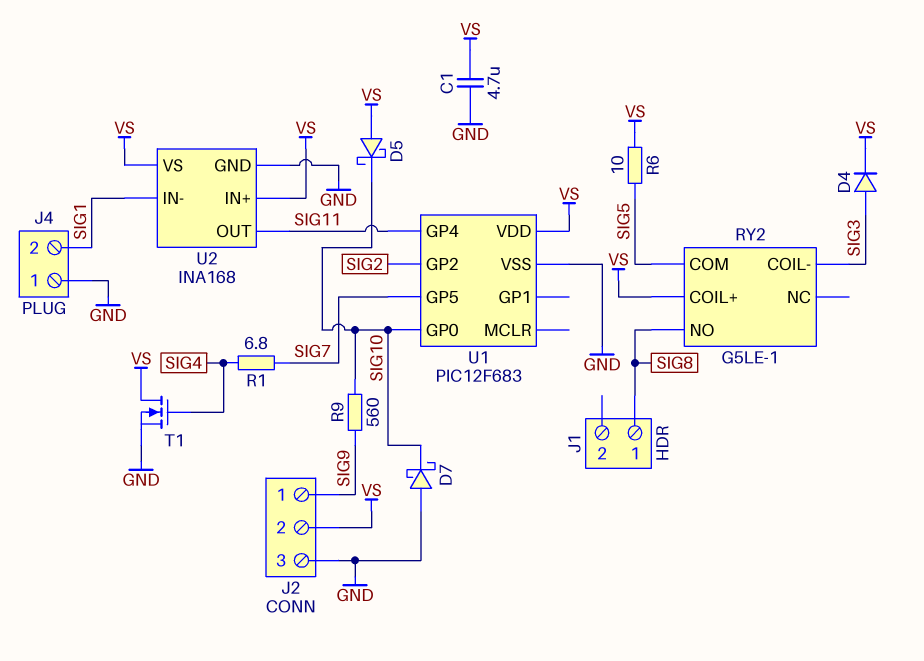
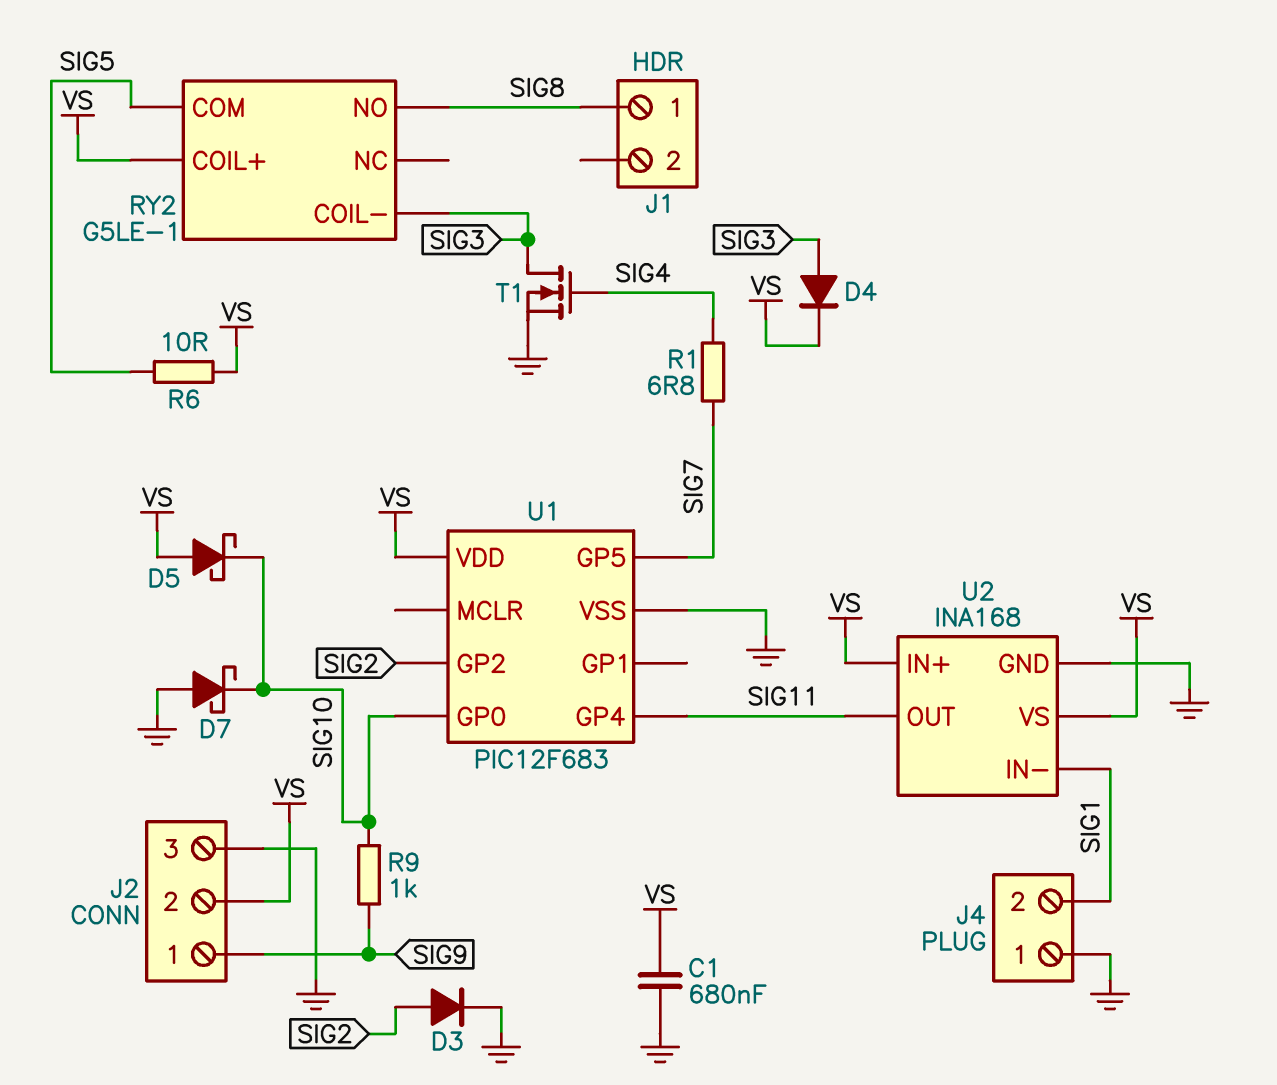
C1: 4.7uF (GND, VS) -> 680nF (GND, VS)
D3: none -> diode (A SIG2, K GND)
R9: 560 (SIG9, SIG10) -> 1k (SIG9, SIG10)
T1: NMOS (G SIG4, D VS, S GND) -> NMOS (G SIG4, D SIG3, S GND)

